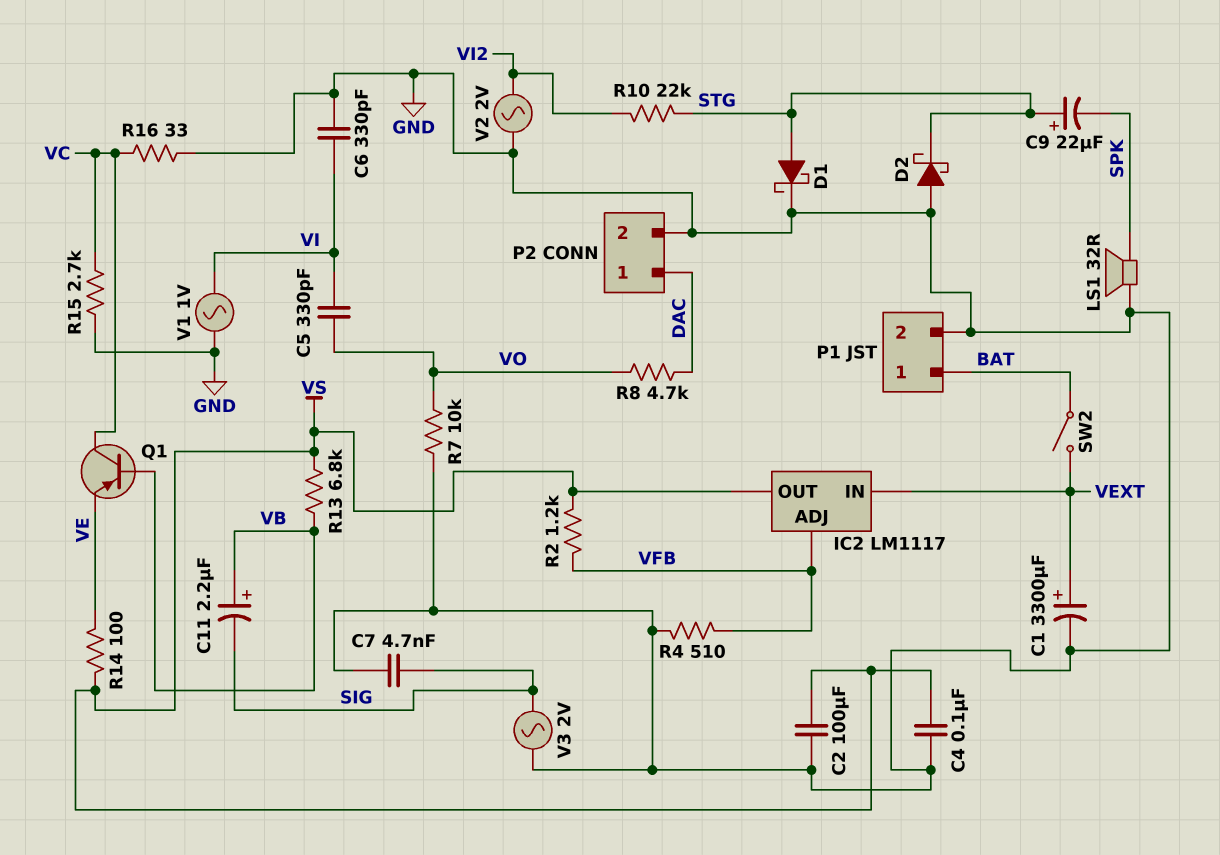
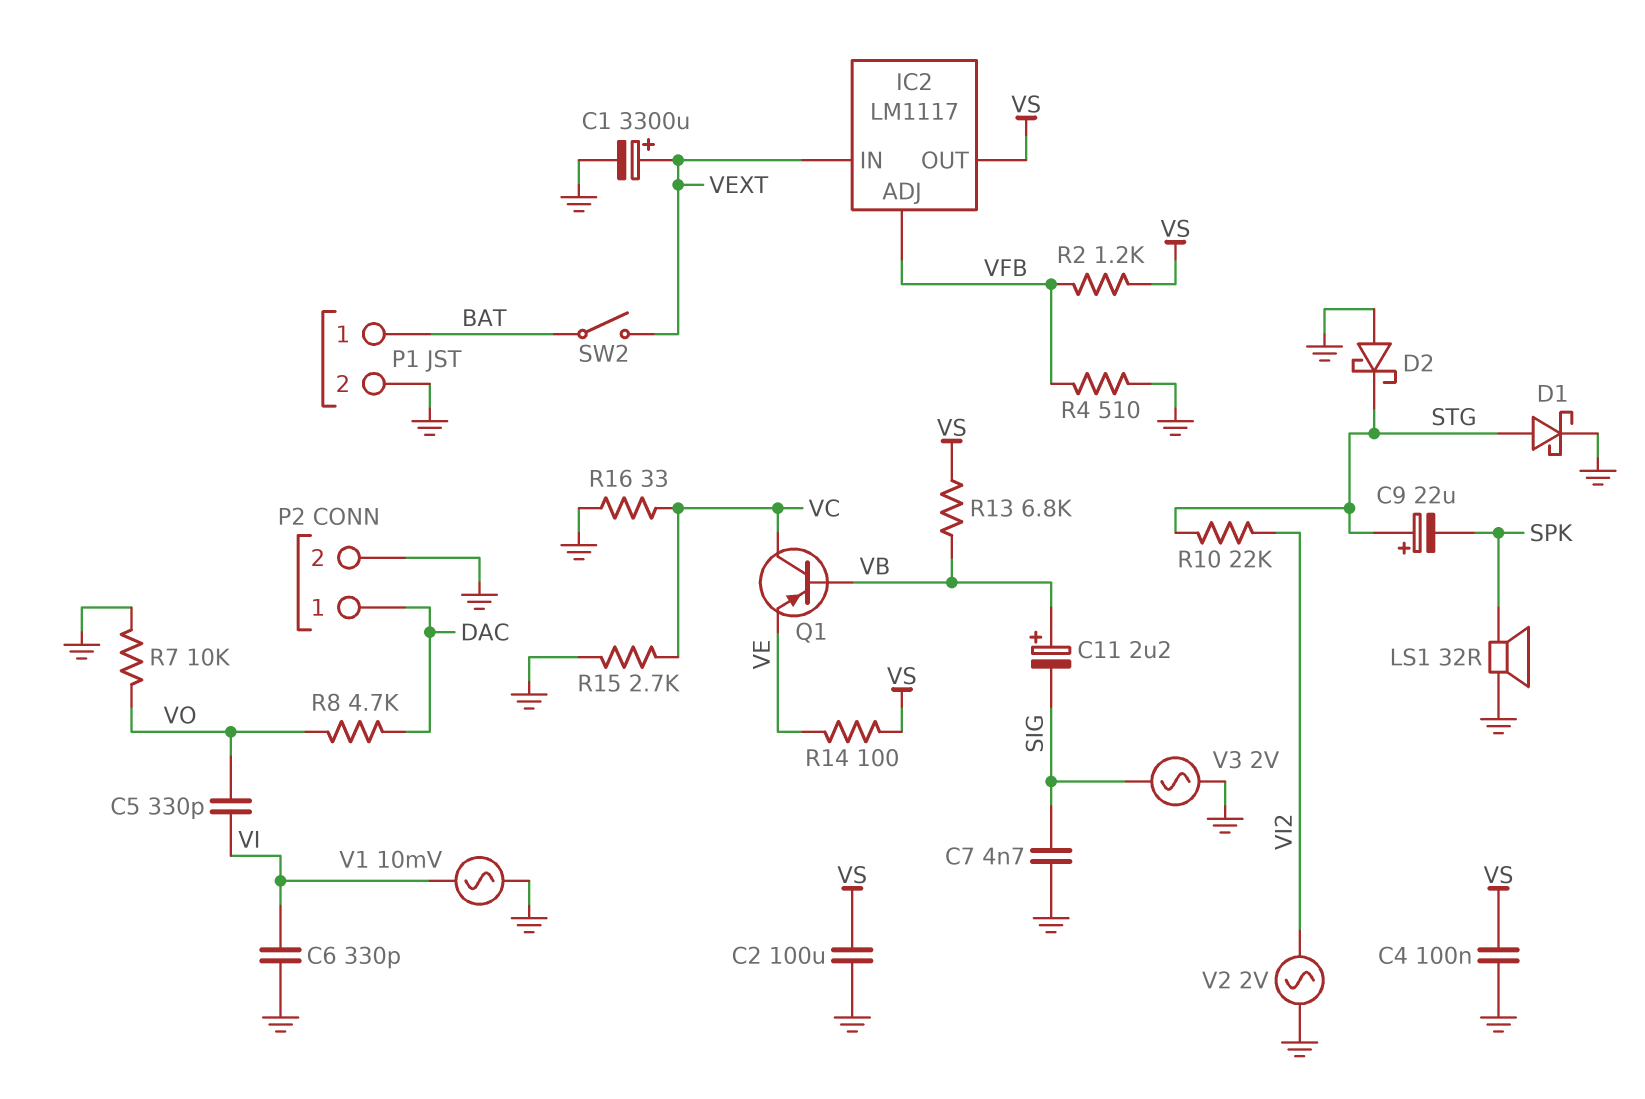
V1: AC 1V (GND, VI) -> AC 10mV (GND, VI)

